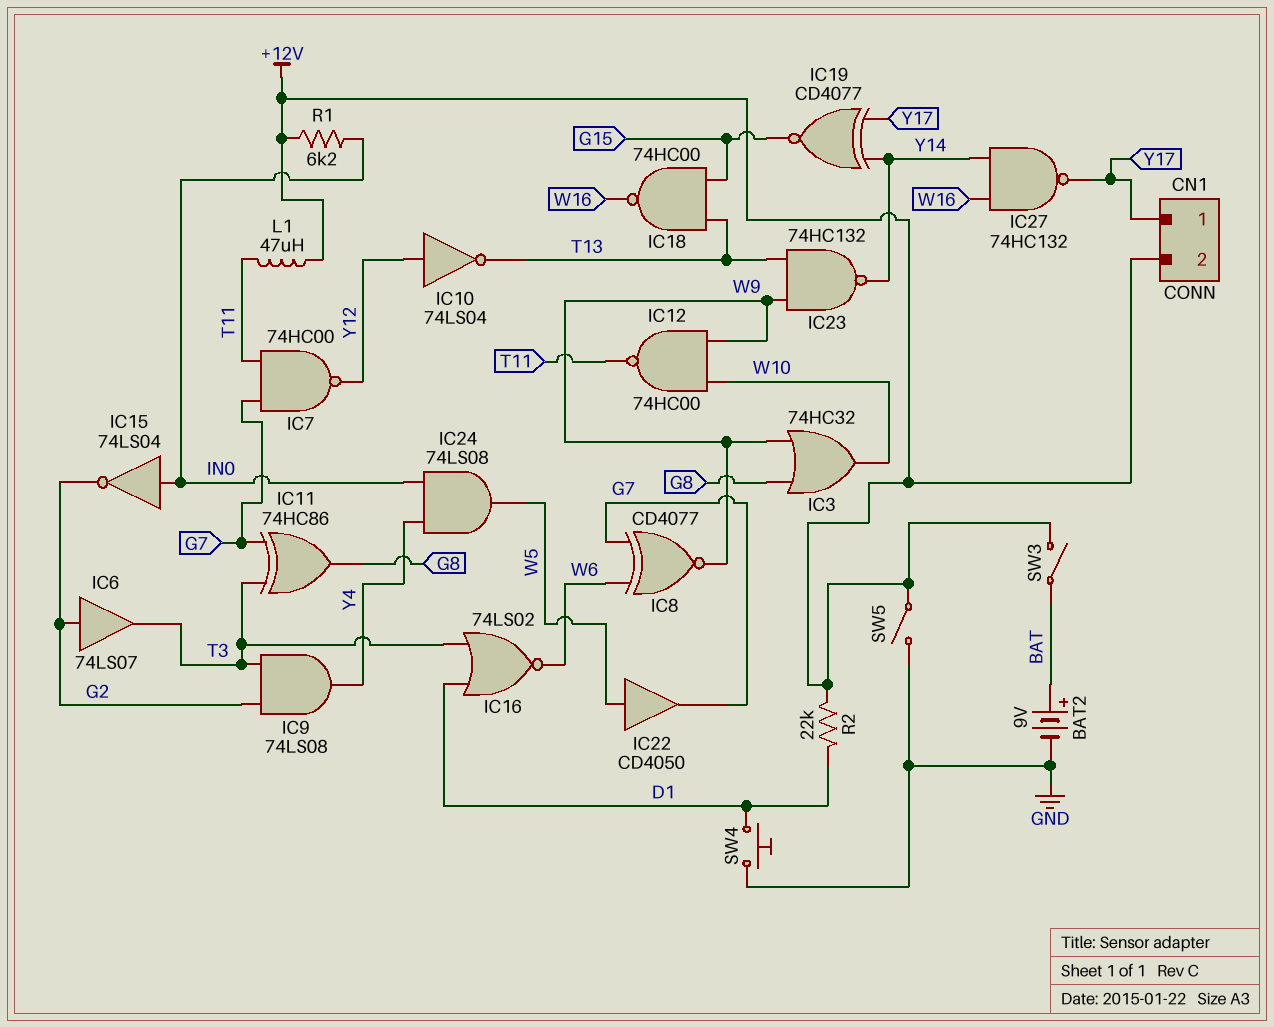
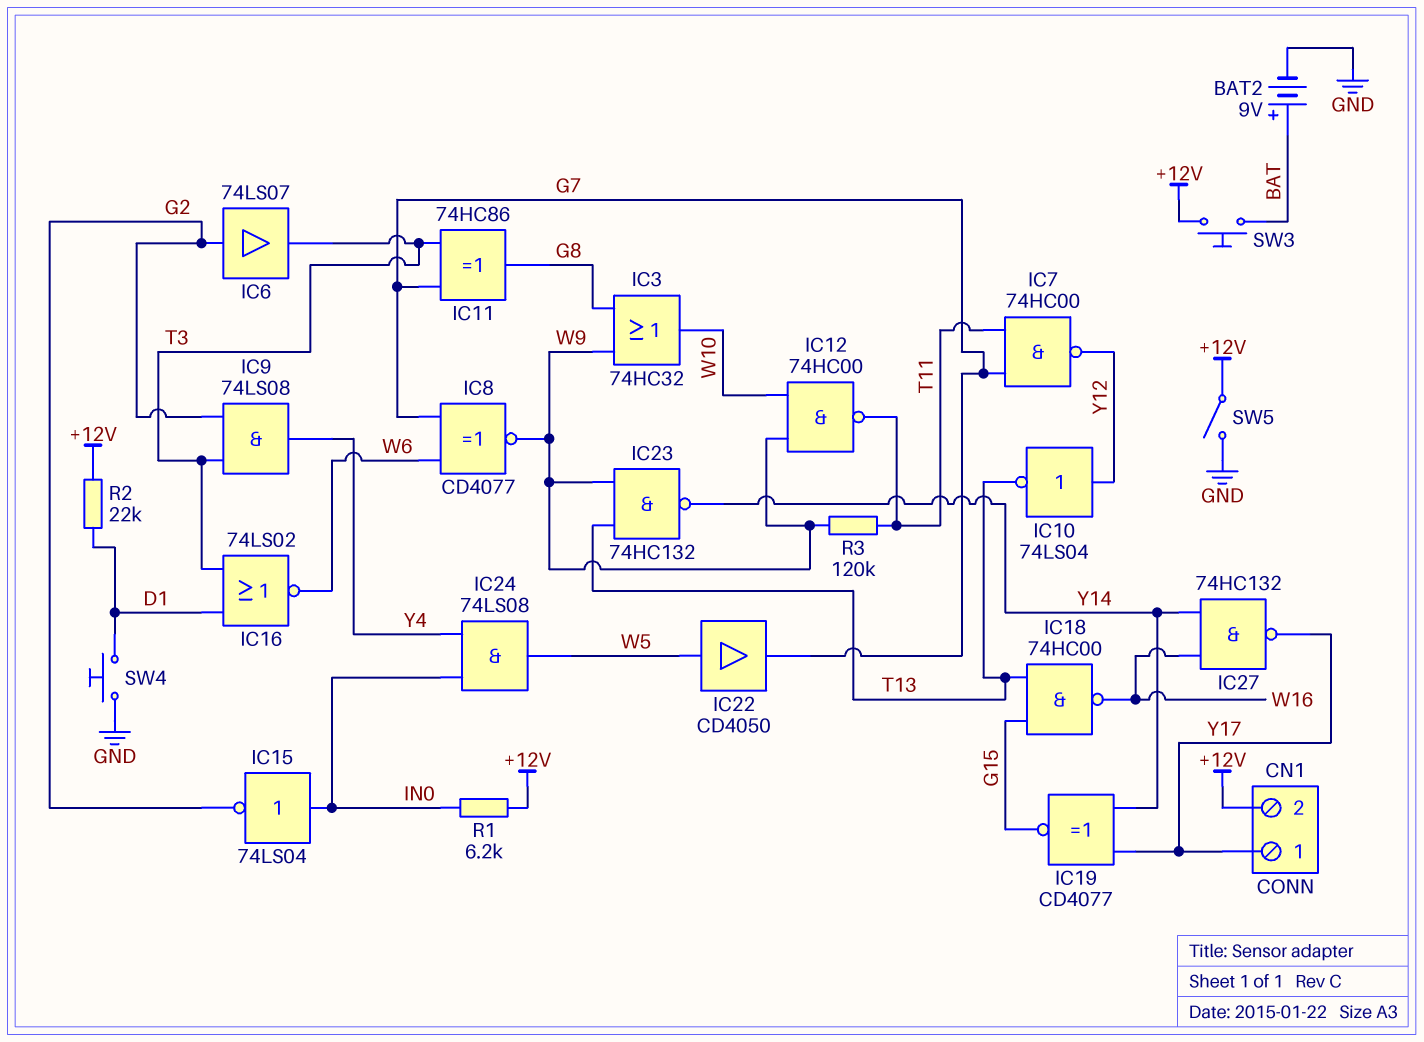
L1: 47uH (+12V, T11) -> none
R3: none -> 120k (T11, W9)
SW3: switch (+12V, BAT) -> button (+12V, BAT)

